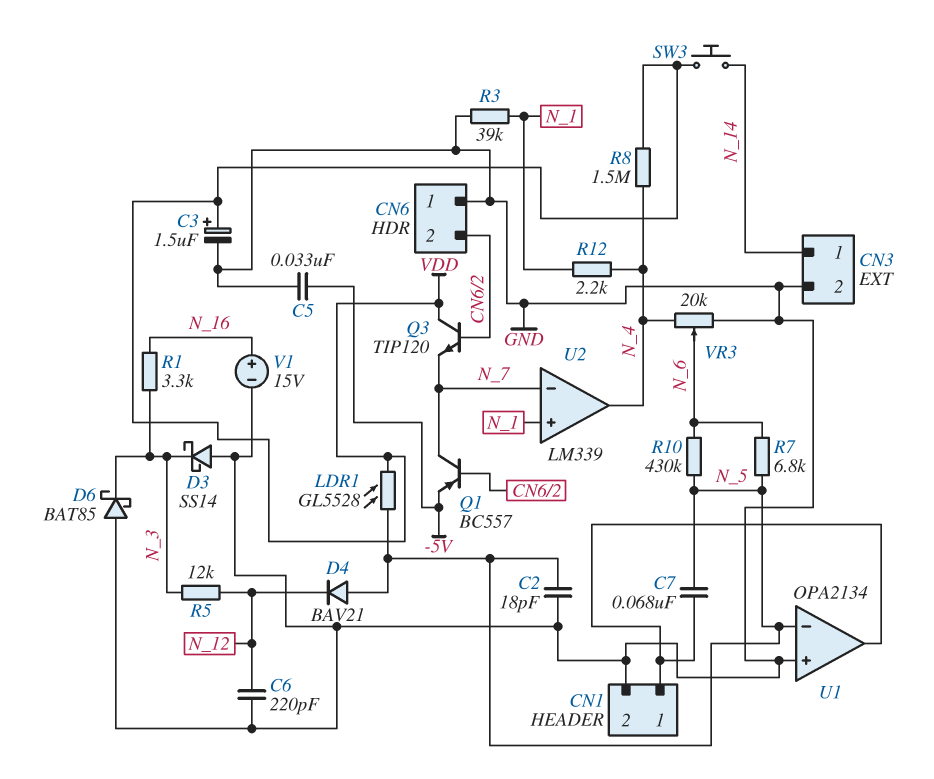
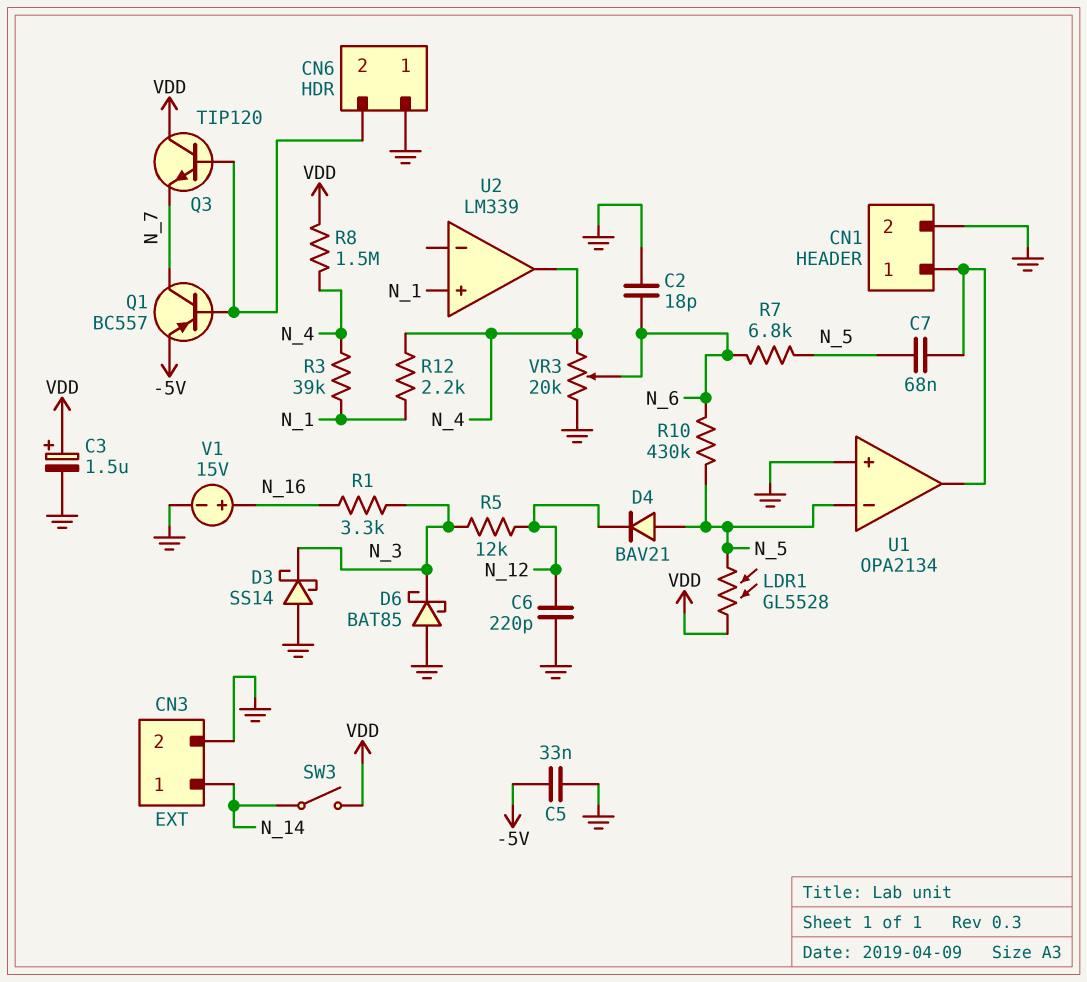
C2: 18pF (GND, N_5) -> 18pF (GND, N_6)
R3: 39k (GND, N_1) -> 39k (N_1, N_4)
SW3: button (N_14, VDD) -> switch (N_14, VDD)
U2 pin in-: N_7 -> none

